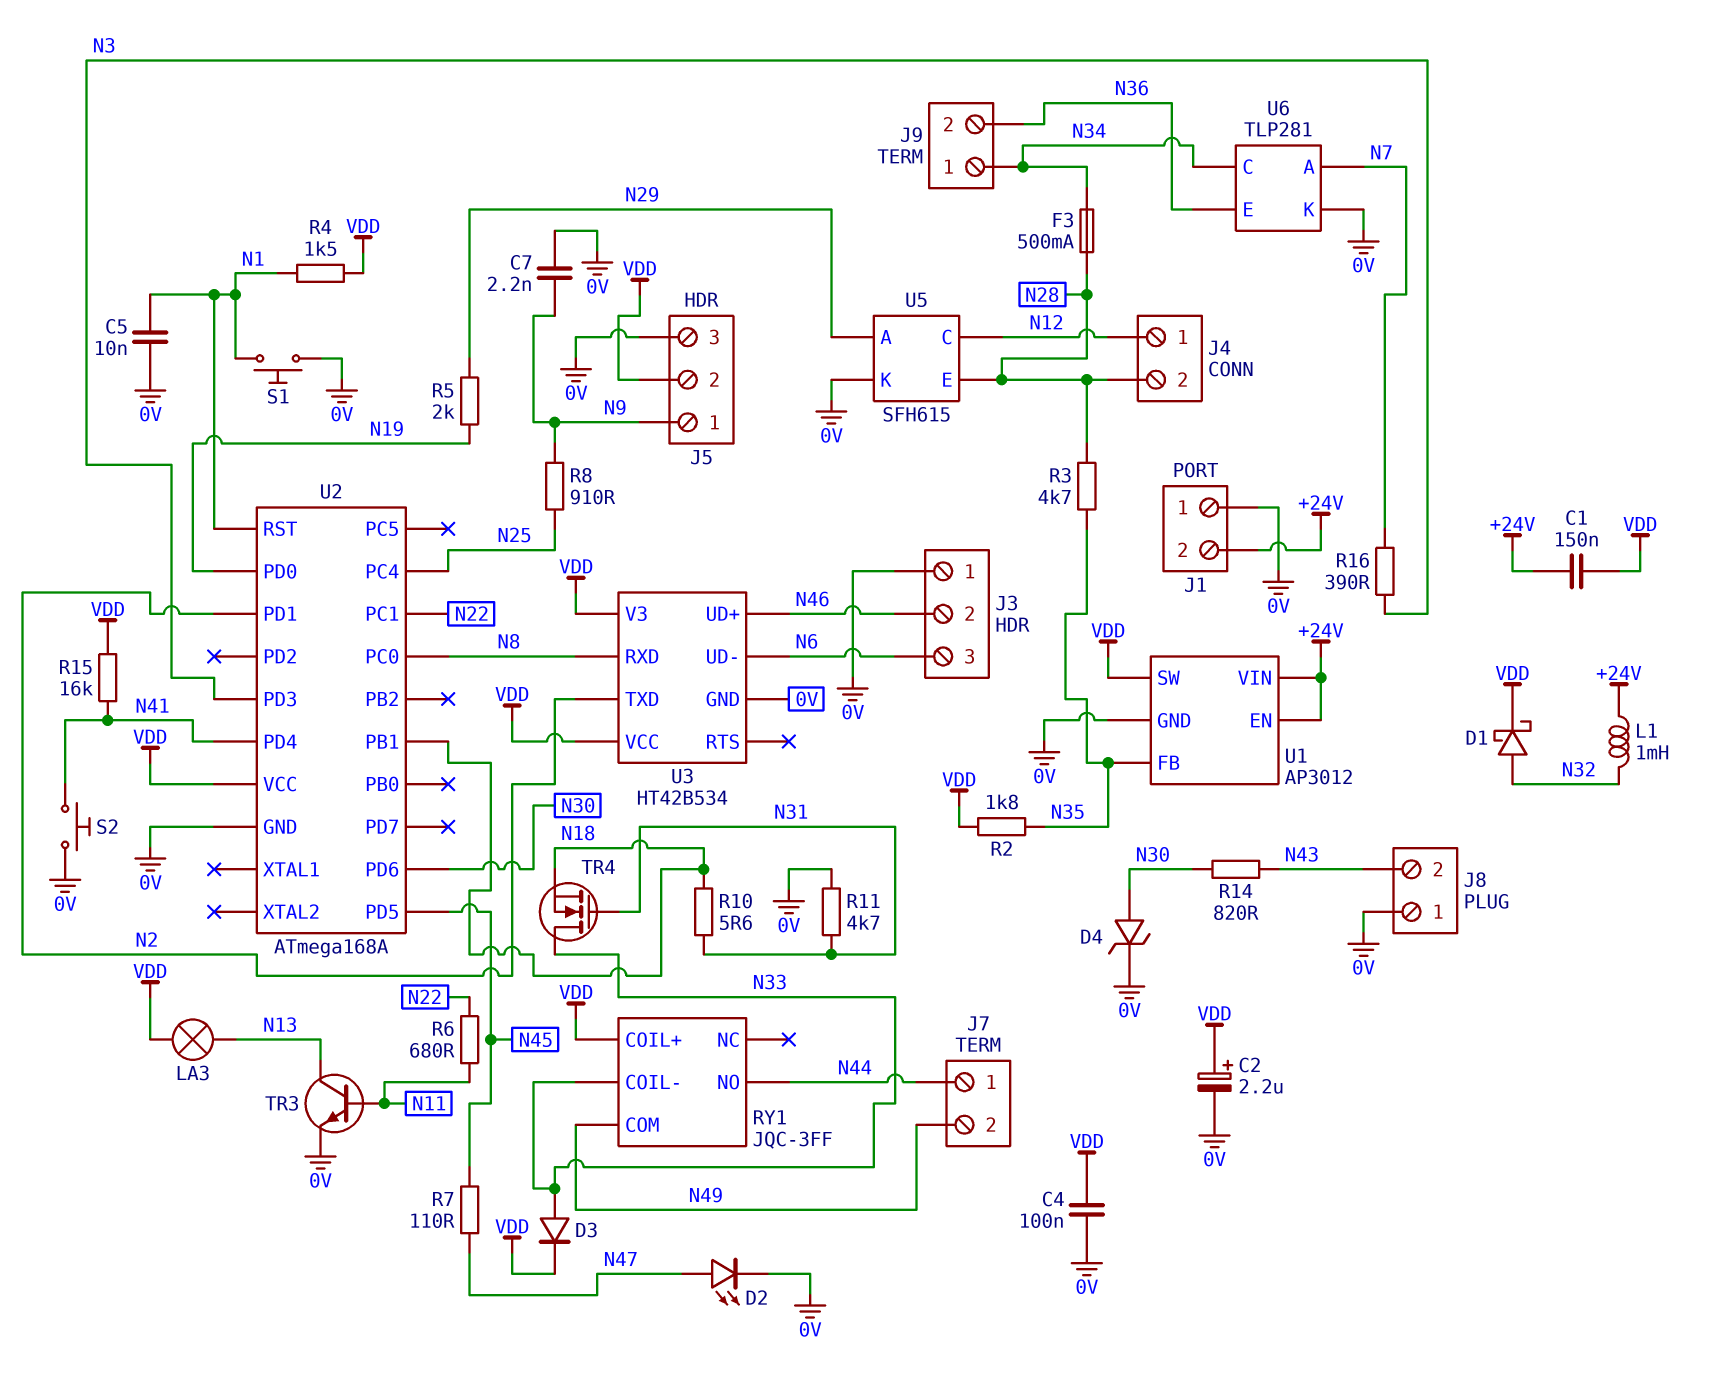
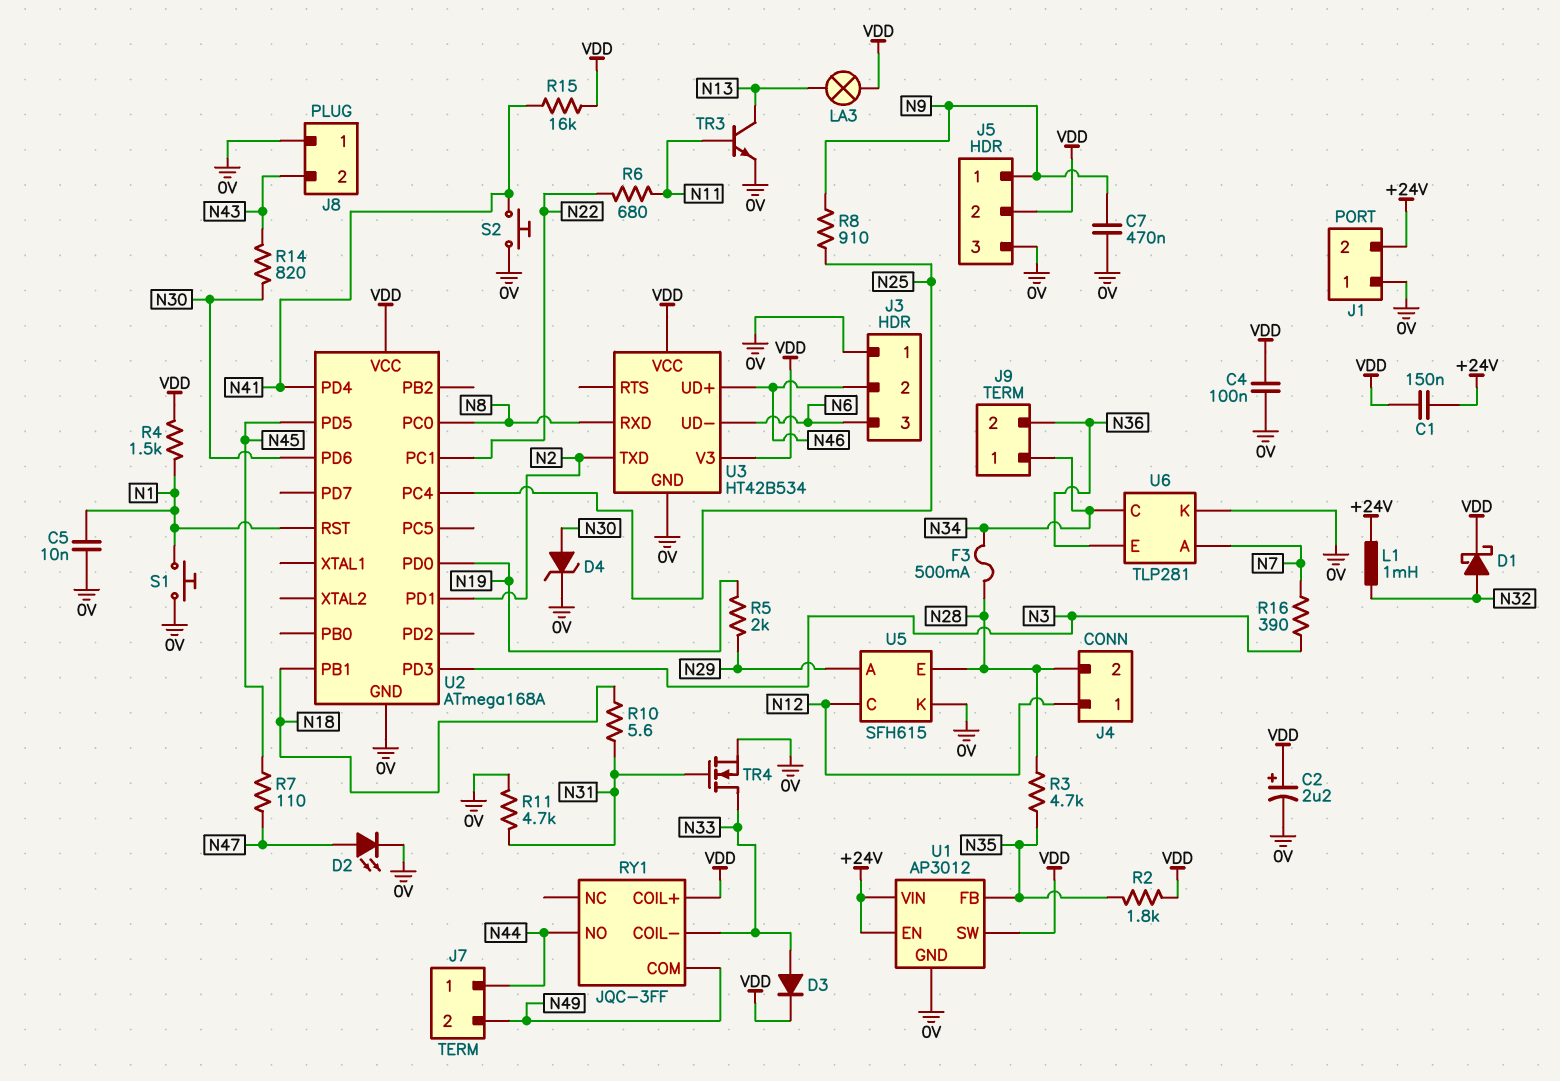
C7: 2.2nF (0V, N9) -> 470nF (0V, N9)
TR4: NMOS (G N31, D N33, S N18) -> NMOS (G N31, D N33, S 0V)

